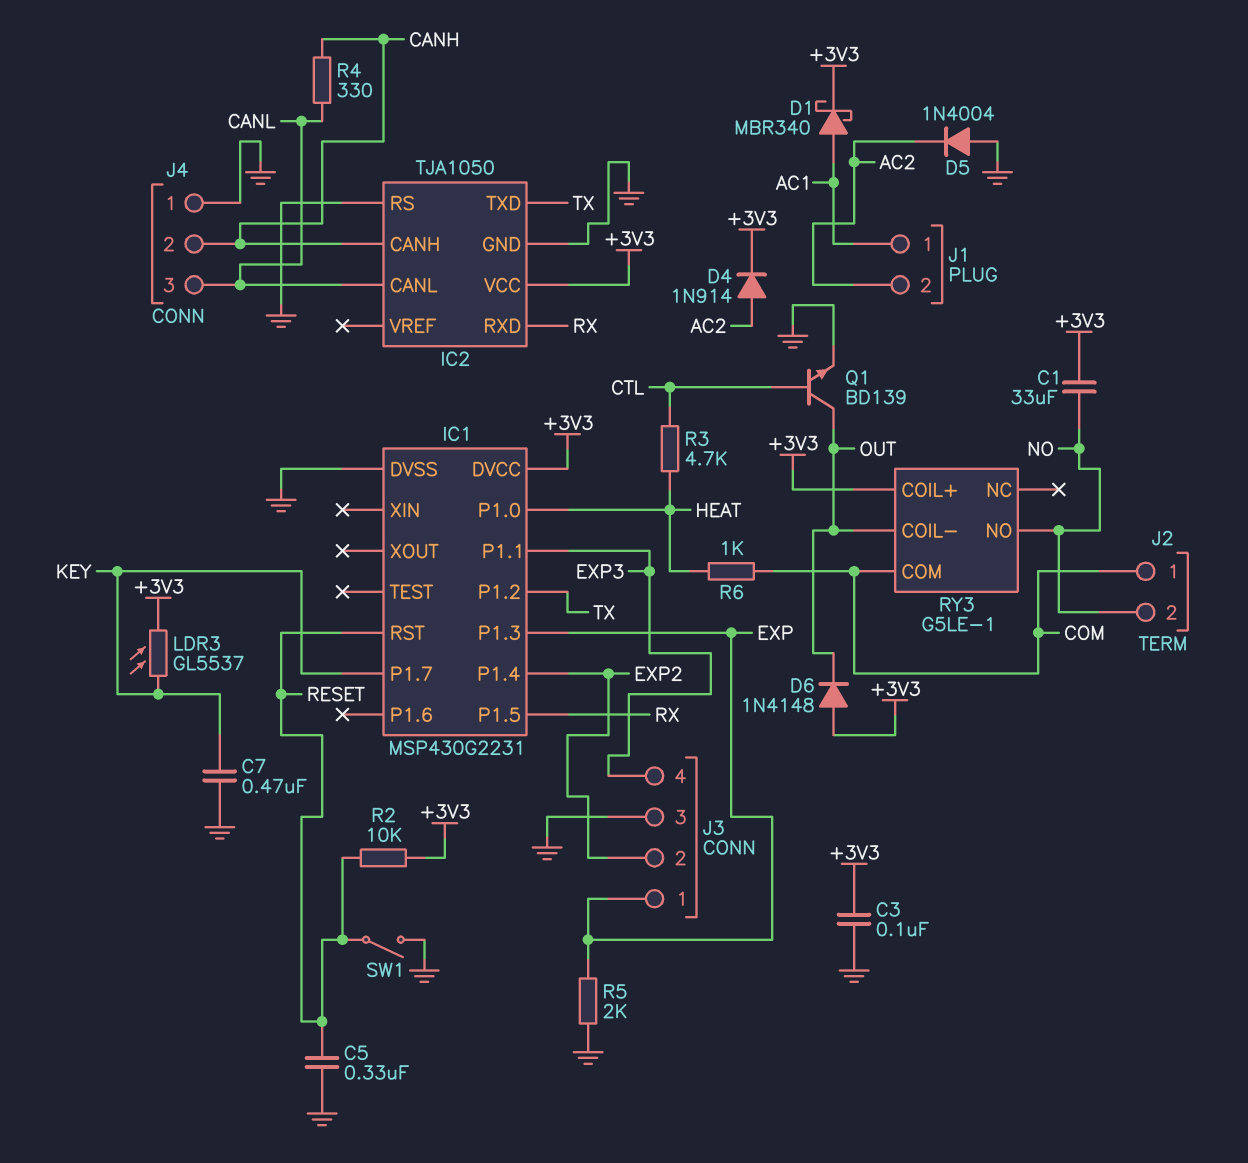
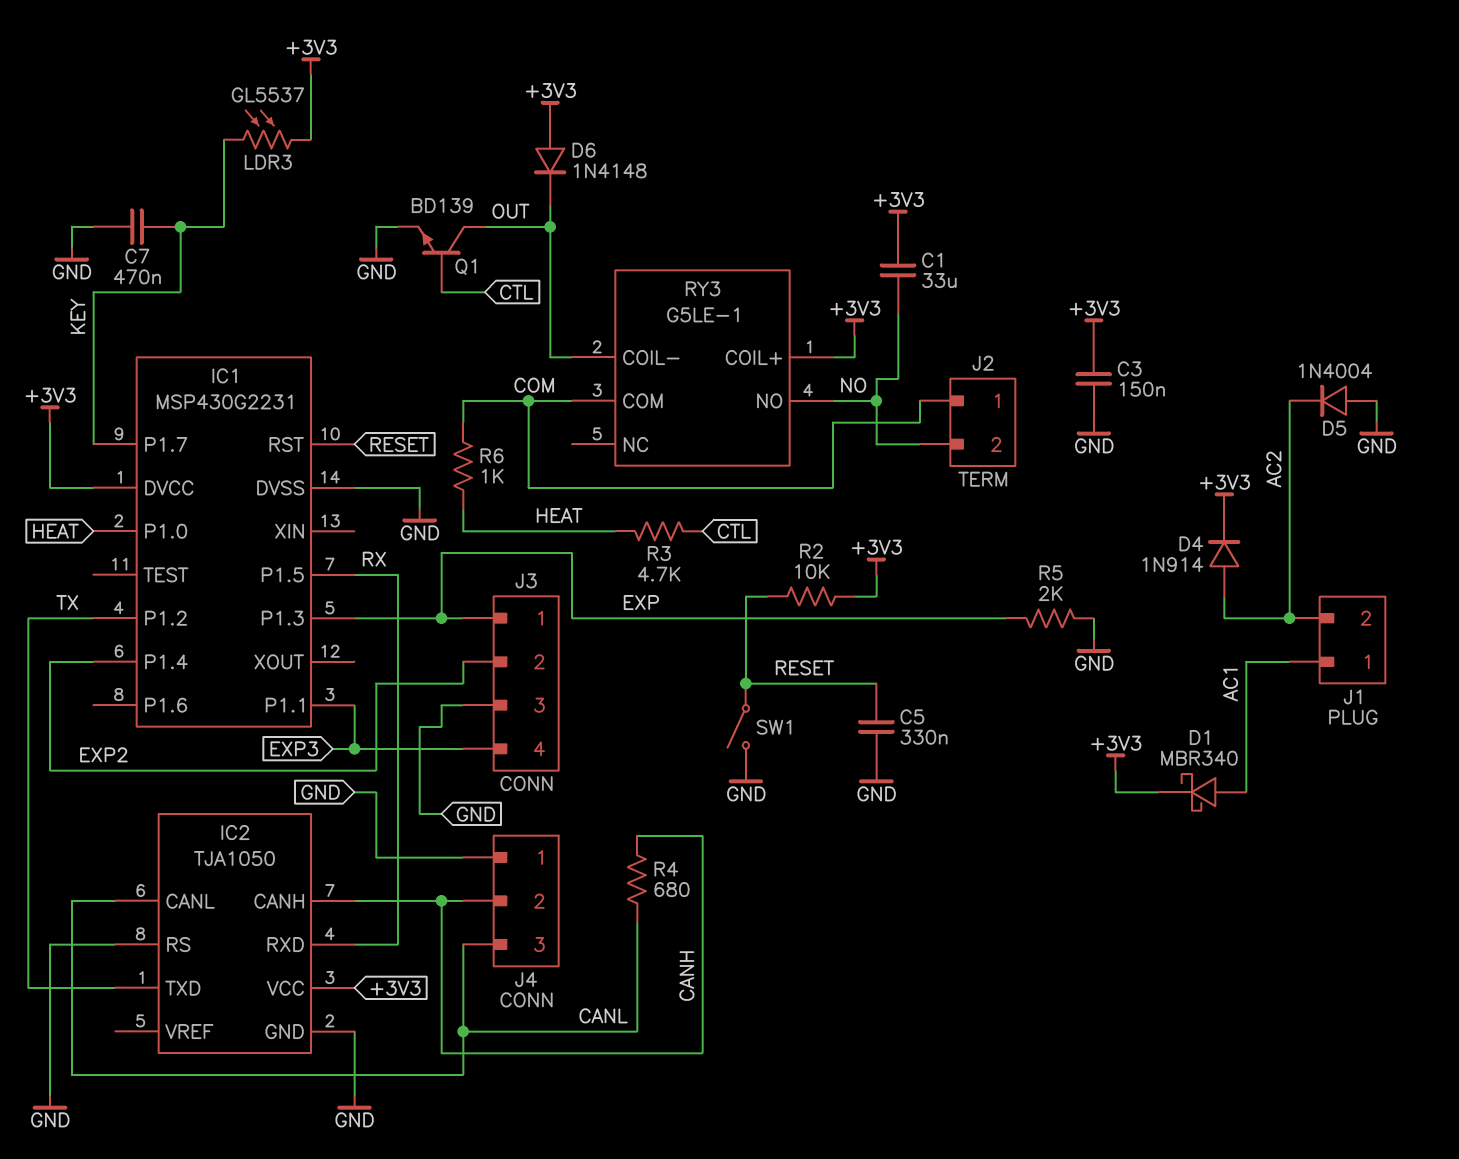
C3: 100nF (+3V3, GND) -> 150nF (+3V3, GND)
R4: 330 (CANH, CANL) -> 680 (CANH, CANL)

